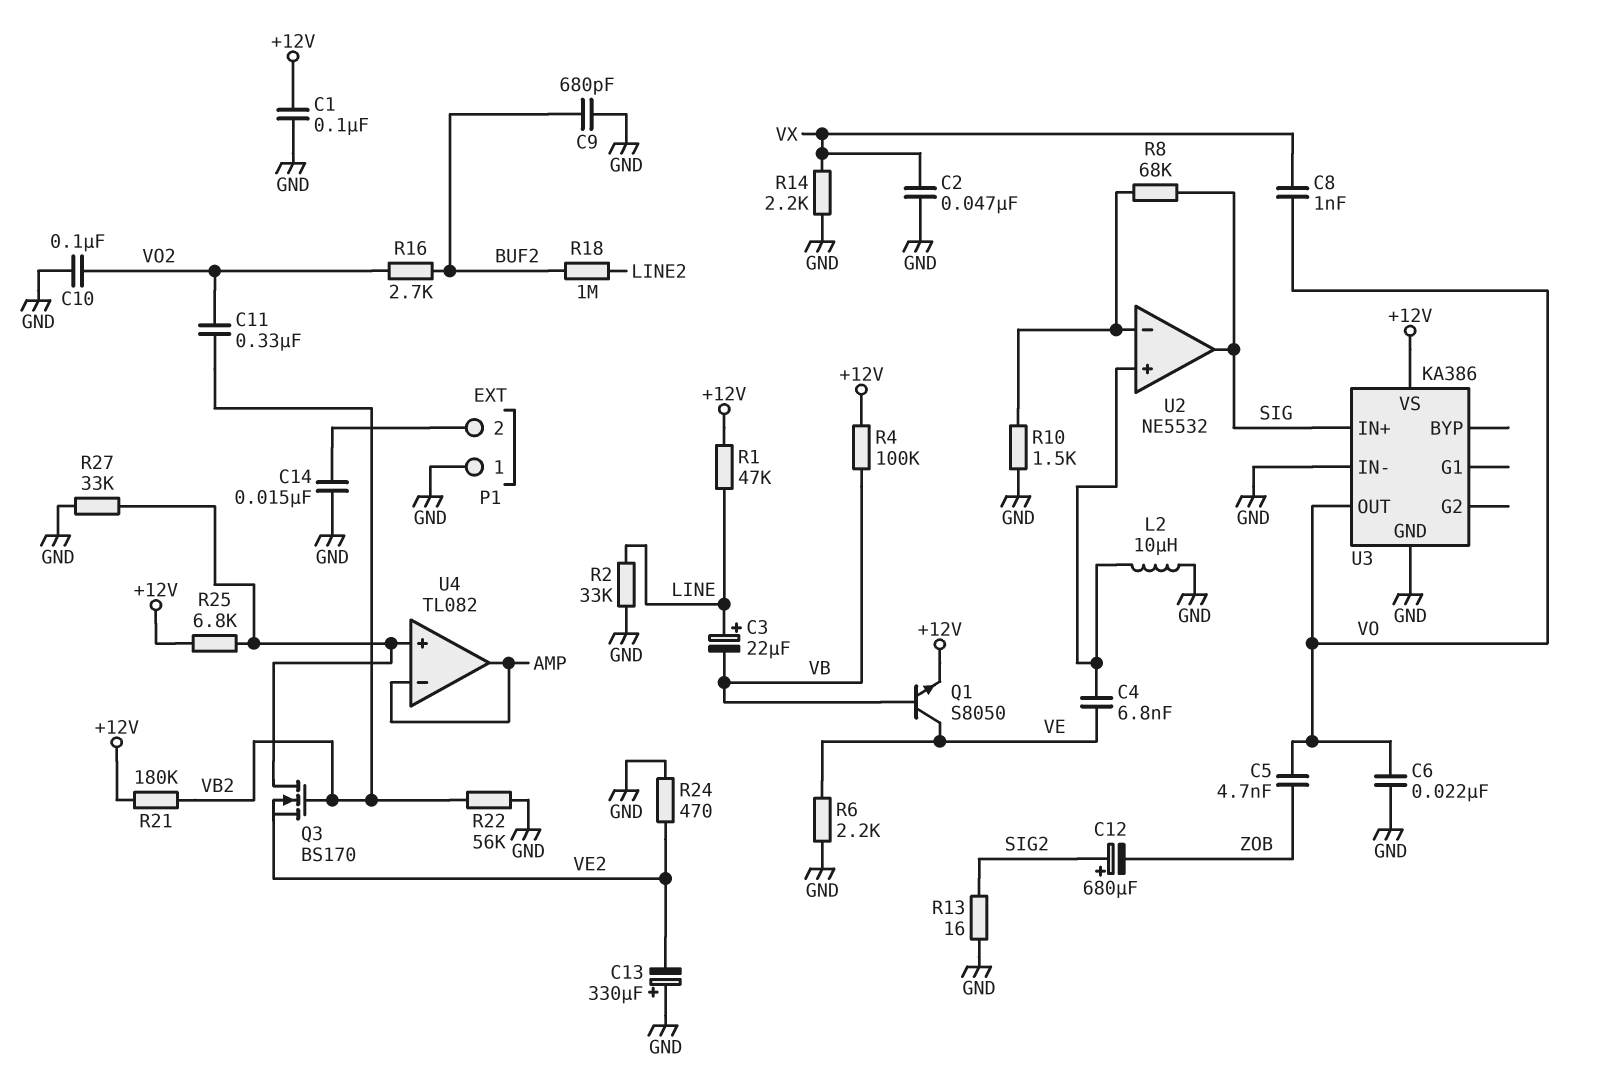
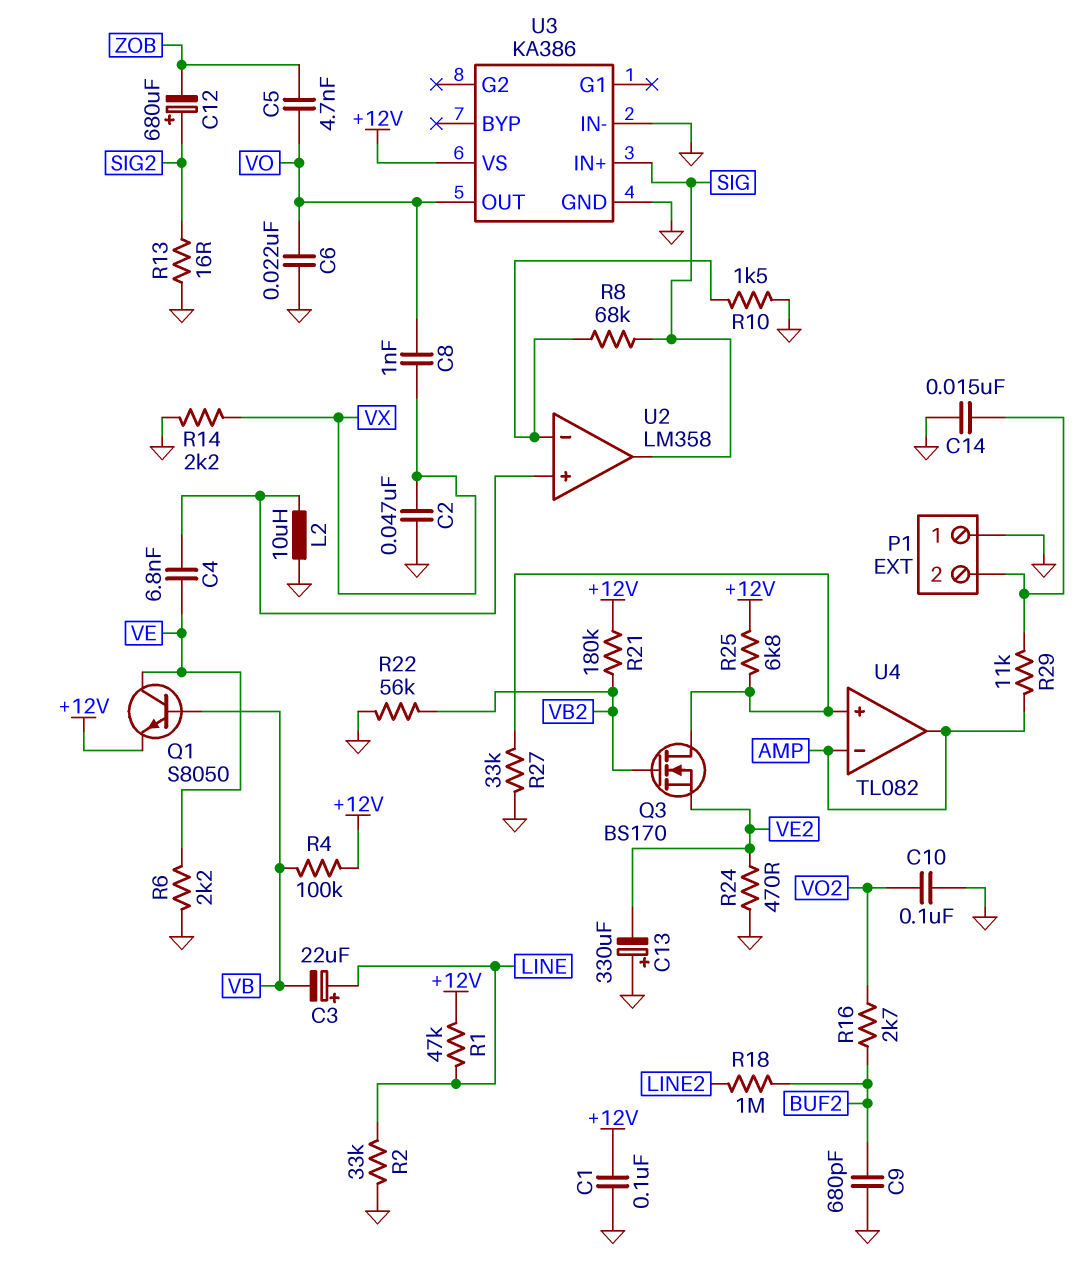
C11: 330nF (VB2, VO2) -> none
R29: none -> 11k (AMP, P1/2)
U2: NE5532 -> LM358

